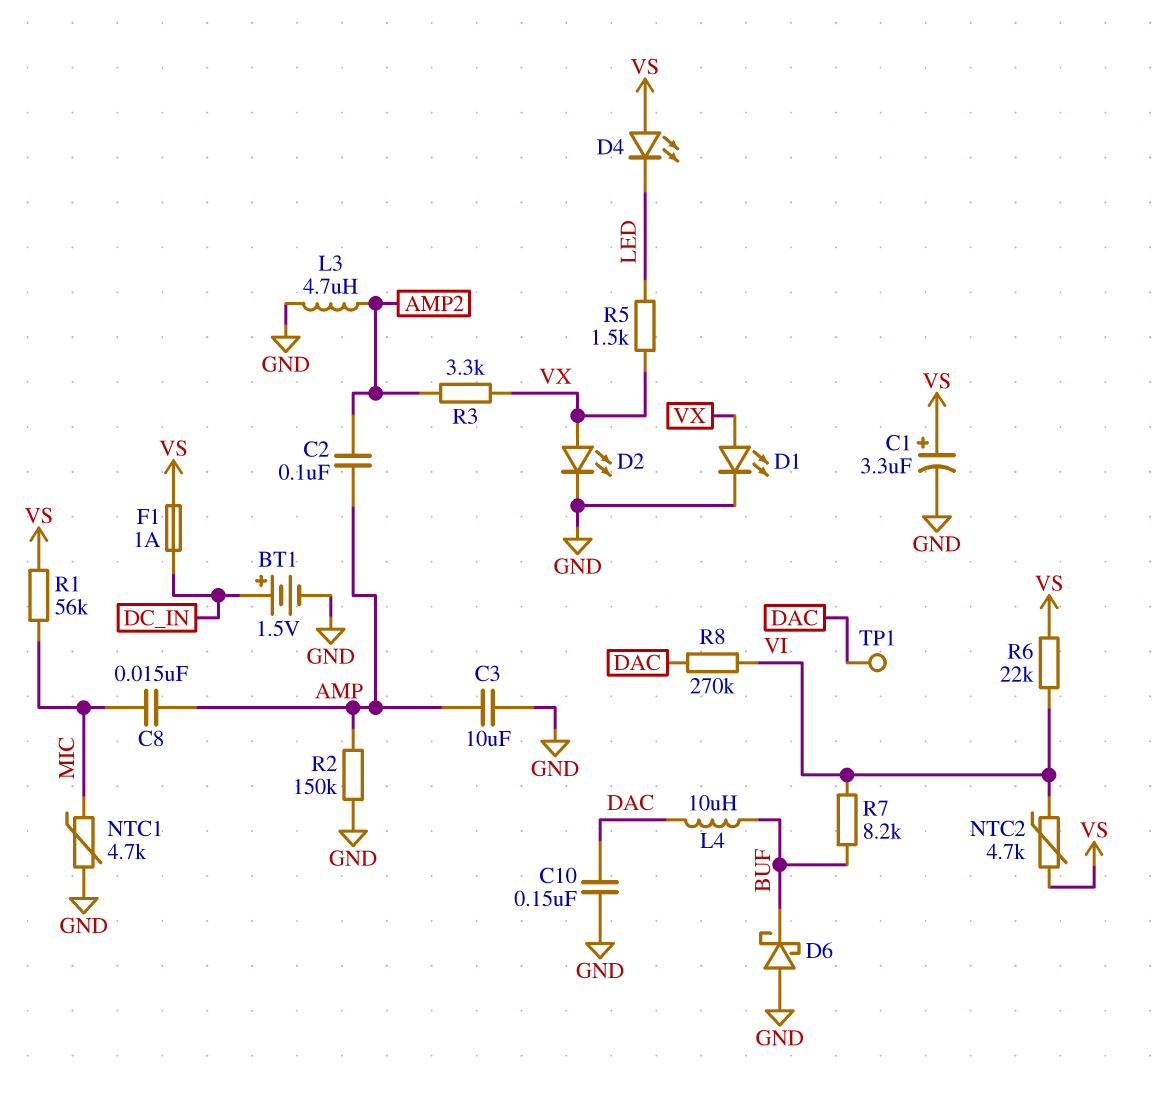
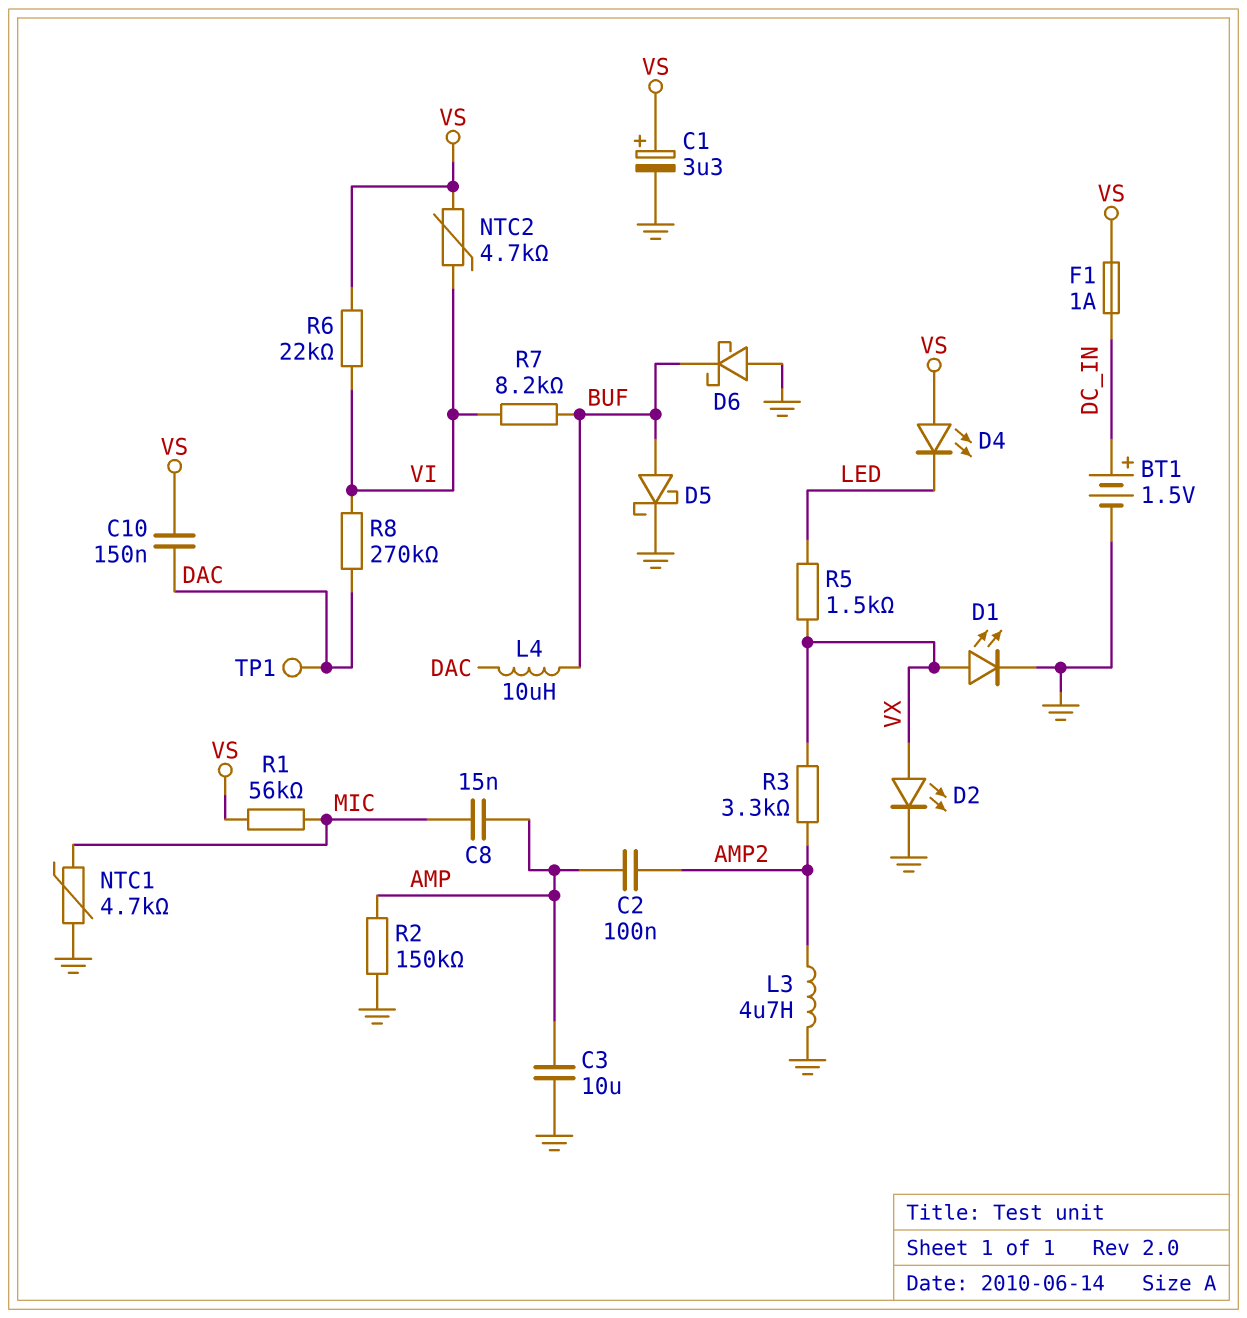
C10: 150nF (DAC, GND) -> 150nF (DAC, VS)
D5: none -> schottky (A BUF, K GND)

